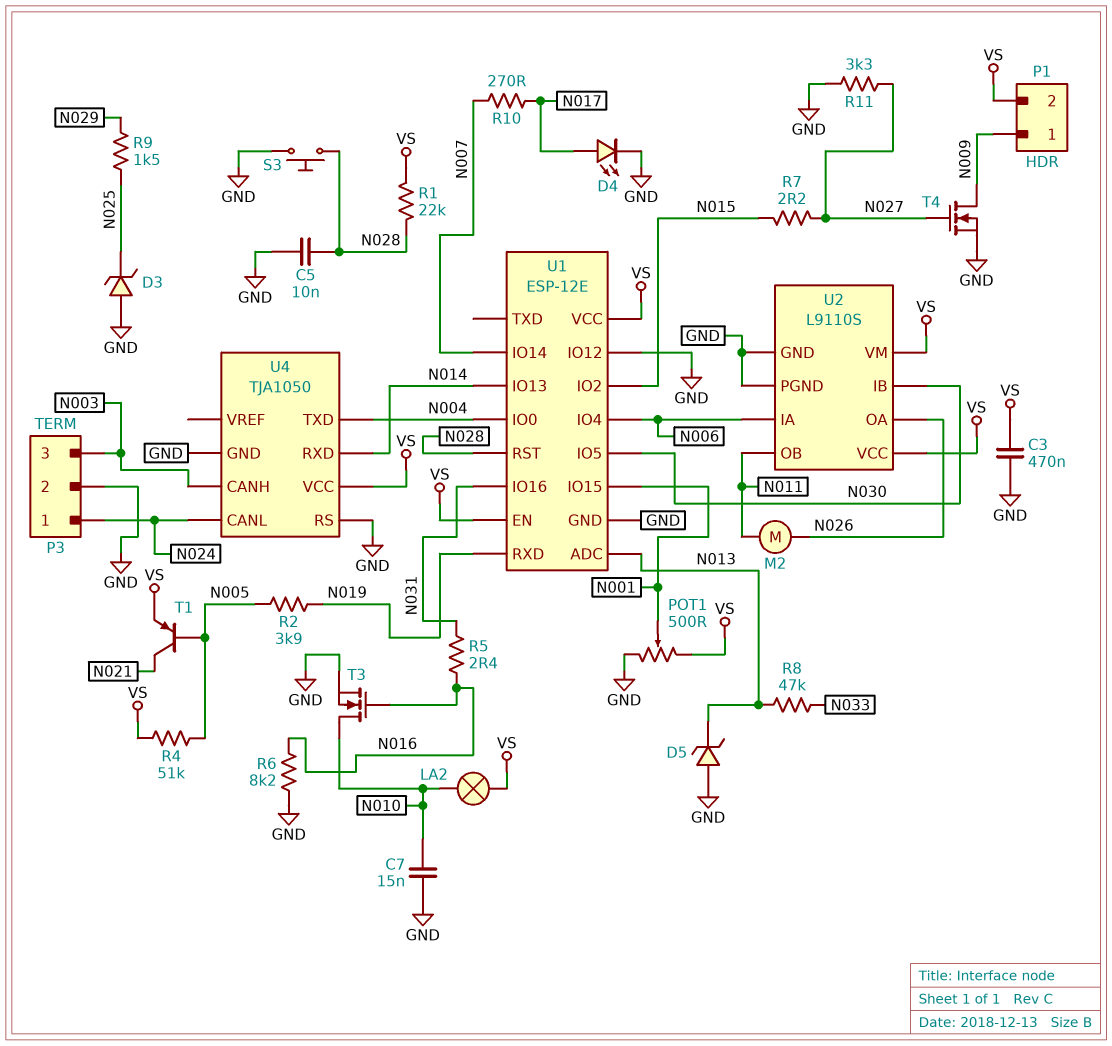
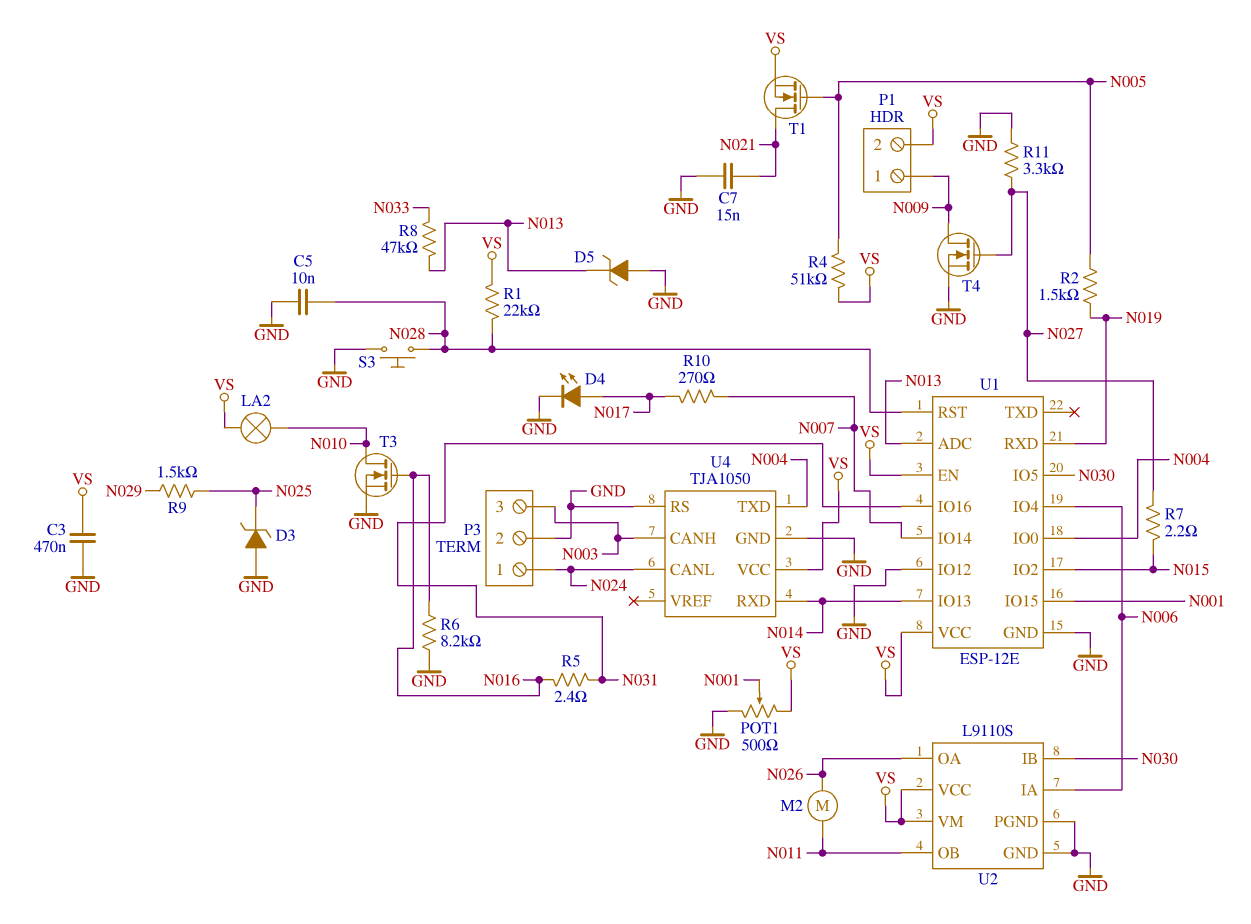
C7: 15nF (GND, N010) -> 15nF (GND, N021)
R2: 3.9k (N005, N019) -> 1.5k (N005, N019)
T1: PNP (B N005, C N021, E VS) -> NMOS (G N005, D N021, S VS)

